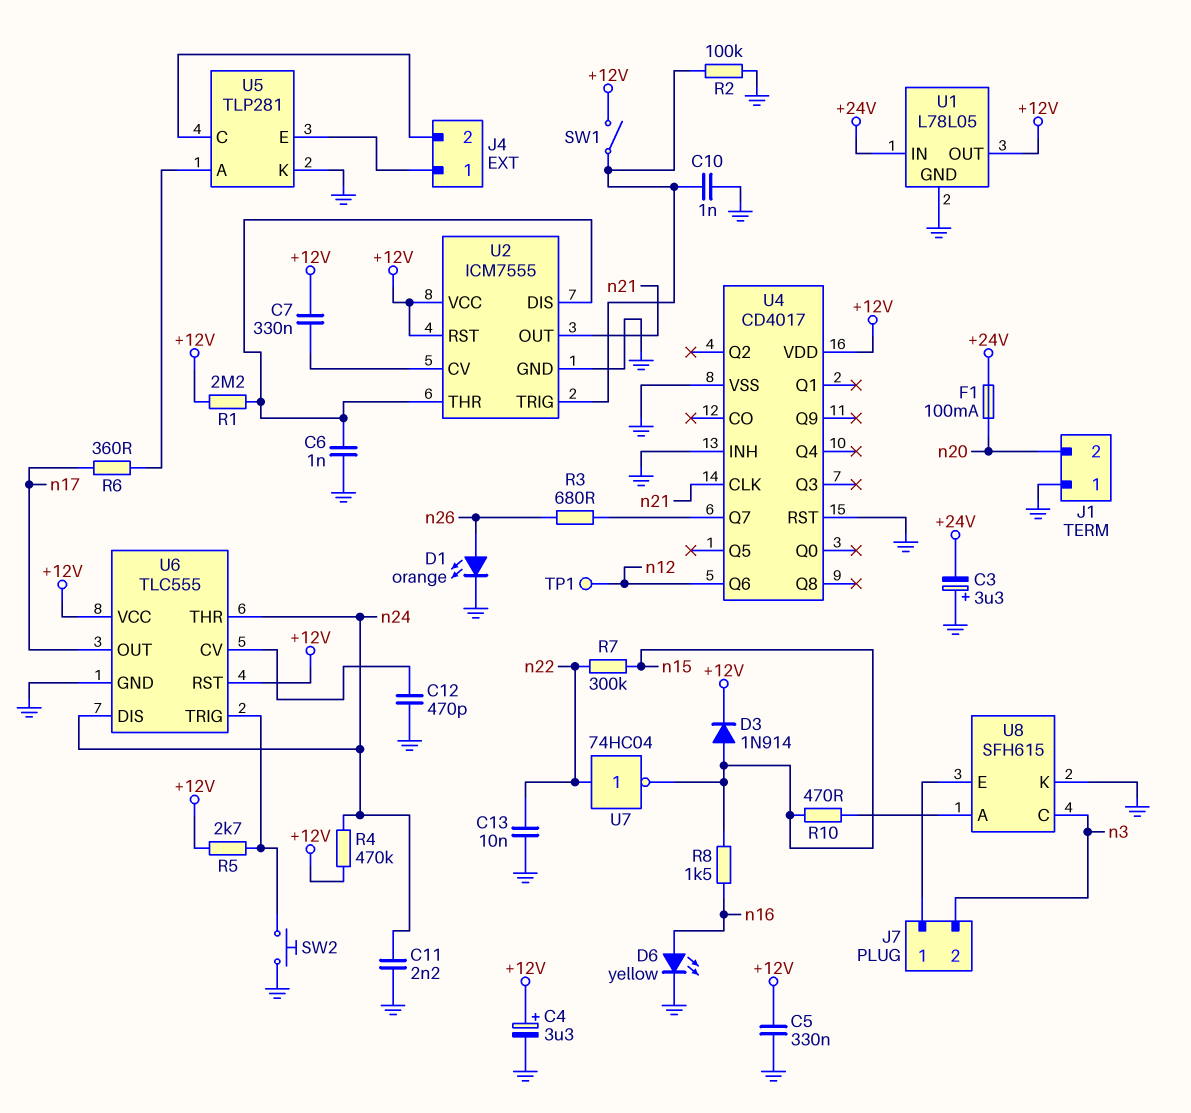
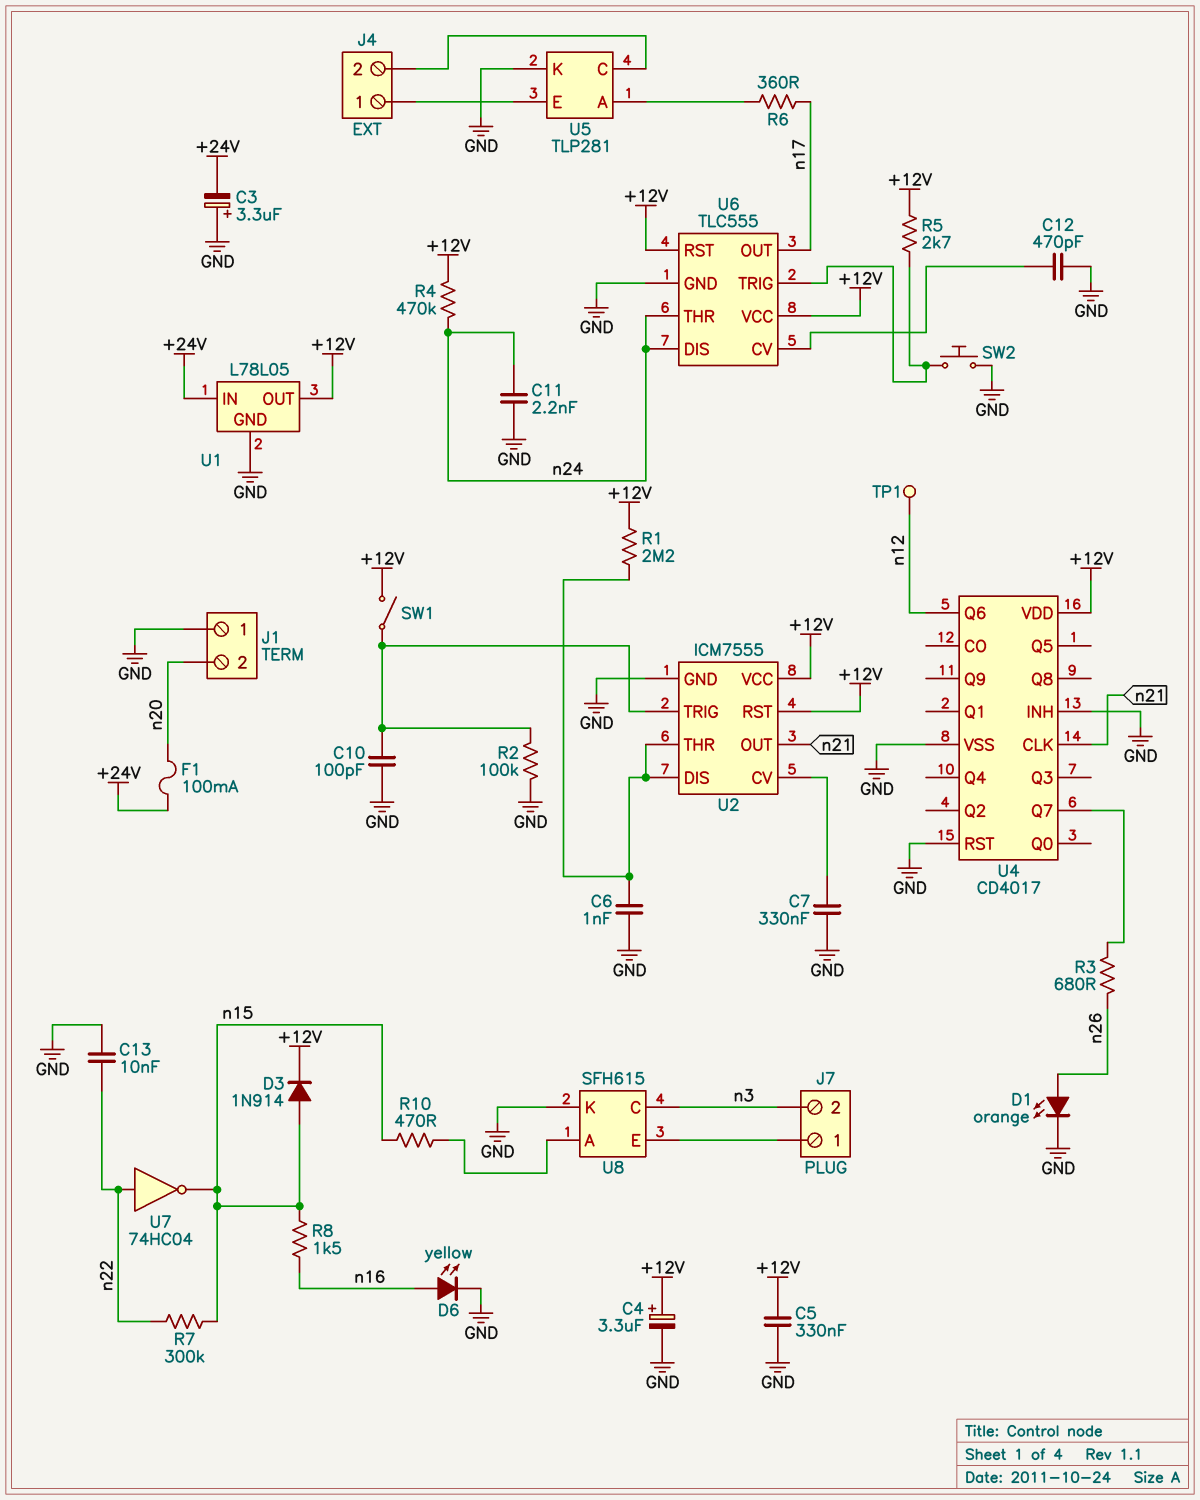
C7: 330nF (+12V, U2/CV) -> 330nF (GND, U2/CV)
C10: 1nF (GND, U2/TRIG) -> 100pF (GND, U2/TRIG)

